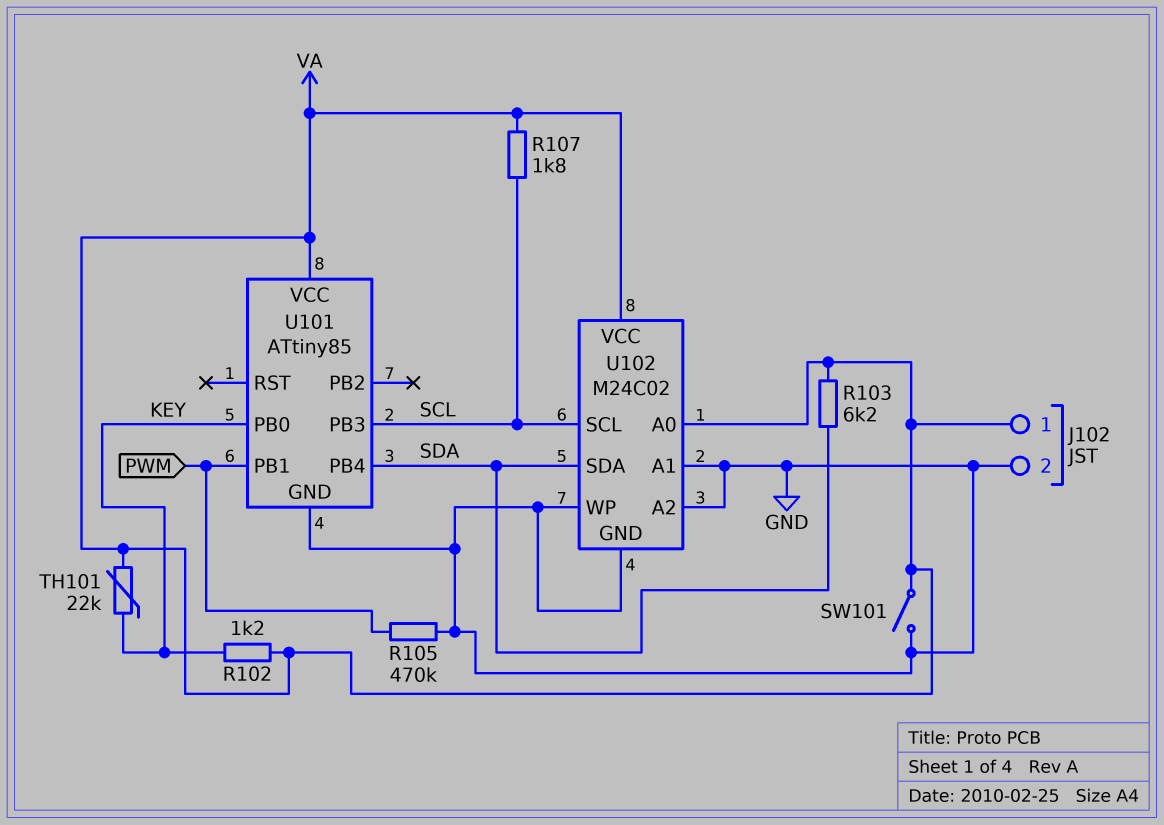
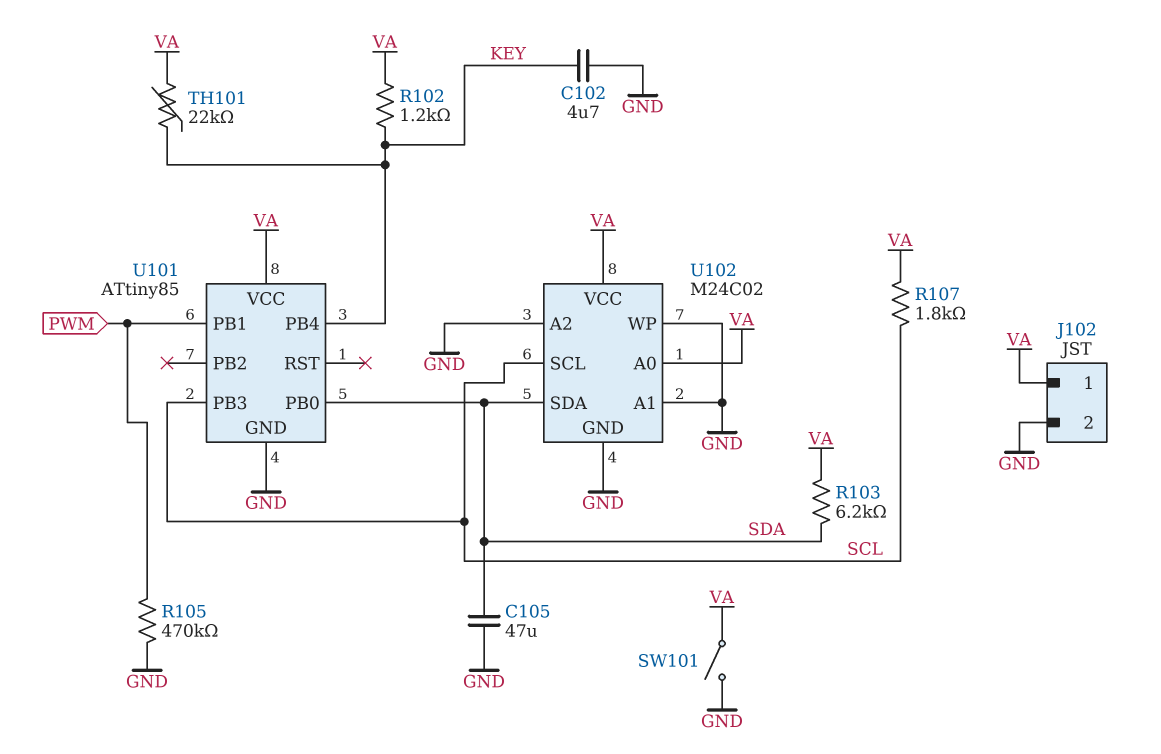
C102: none -> 4.7uF (GND, KEY)
C105: none -> 47uF (GND, SDA)
U101 pin PB0: KEY -> SDA
U101 pin PB4: SDA -> KEY

